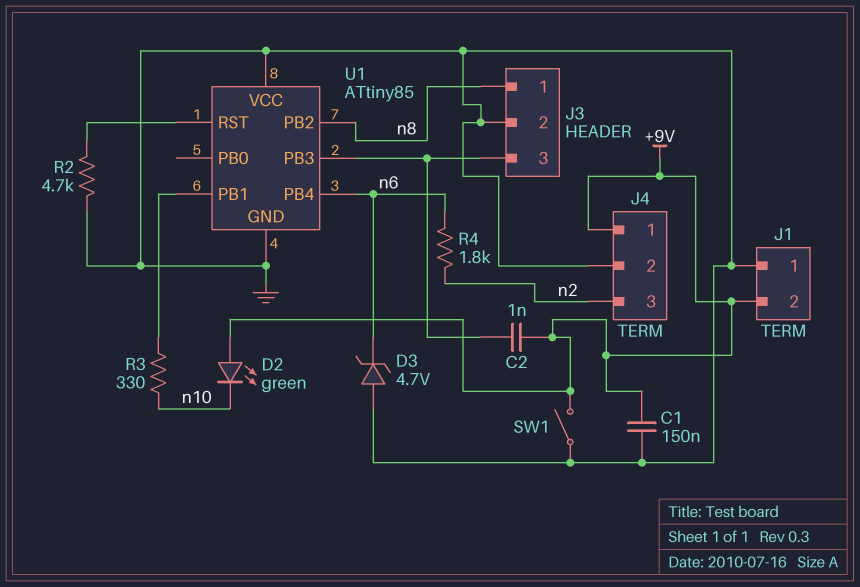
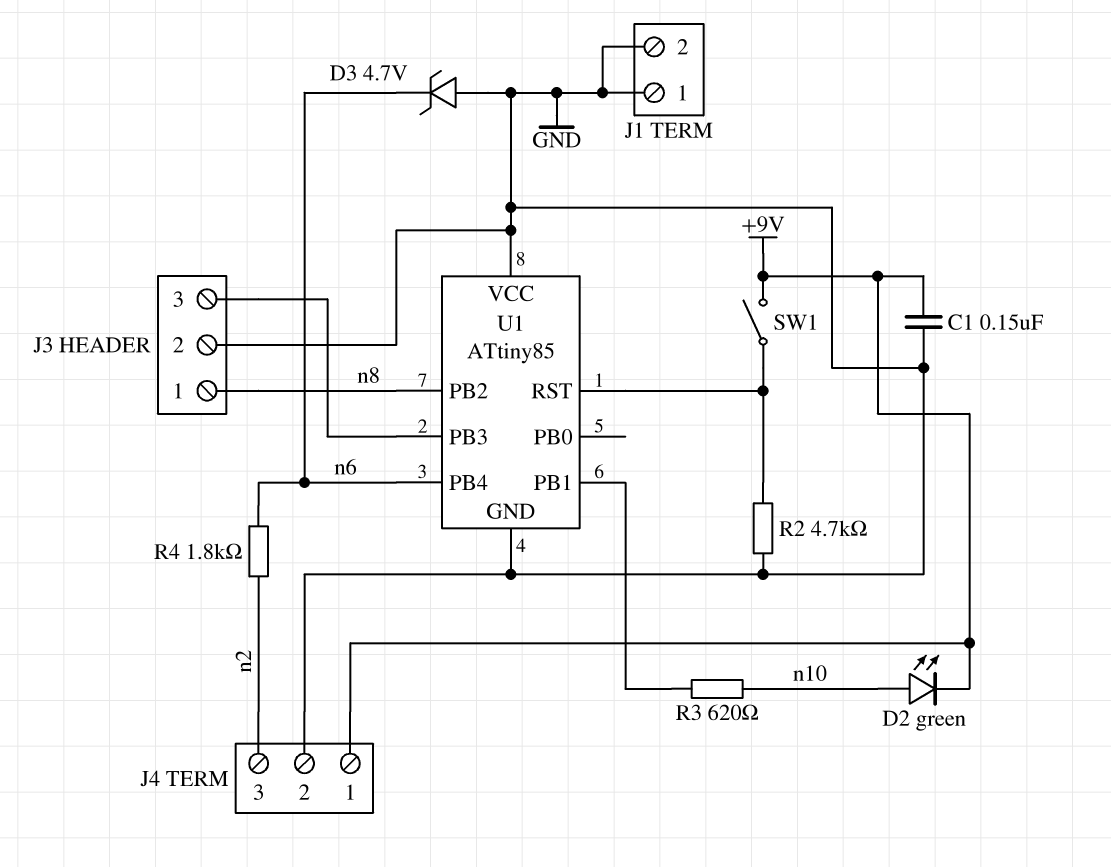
C2: 1nF (+9V, J3/3) -> none
D2: LED green (A +9V, K n10) -> LED green (A n10, K +9V)
J1 pin 2: +9V -> GND
R3: 330 (U1/PB1, n10) -> 620 (U1/PB1, n10)
SW1: switch (+9V, GND) -> switch (+9V, U1/RST)

